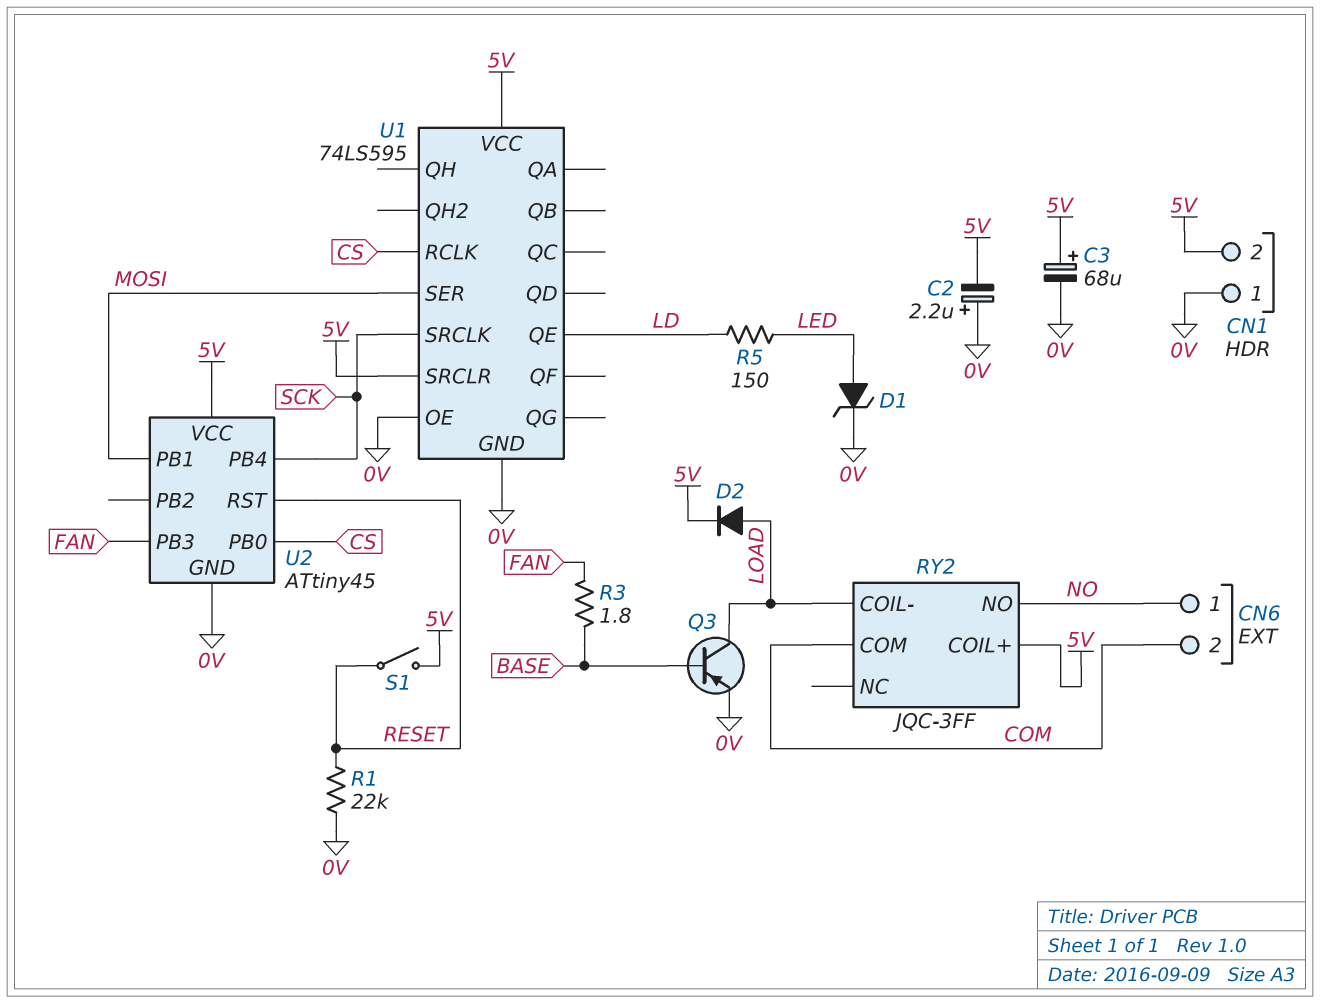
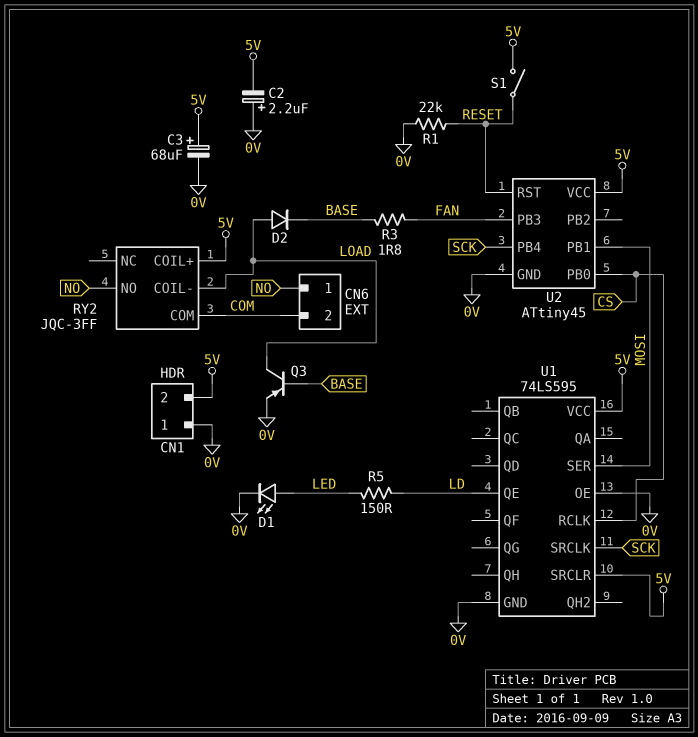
D1: zener (A LED, K 0V) -> LED (A LED, K 0V)
D2: diode (A LOAD, K 5V) -> diode (A LOAD, K BASE)

